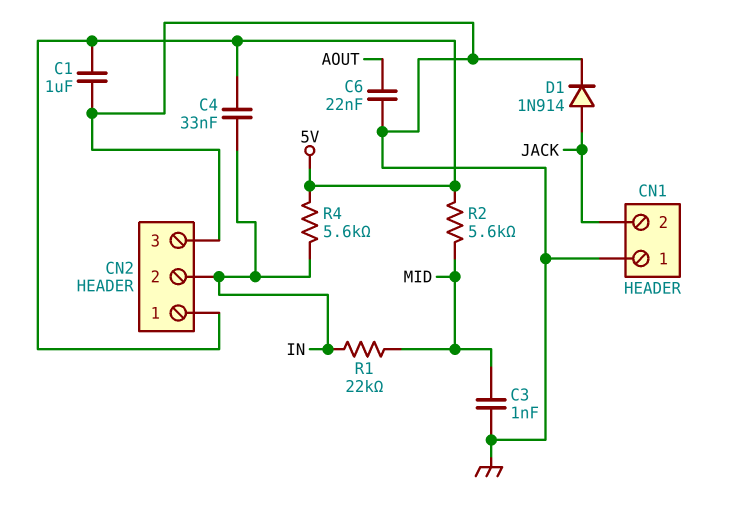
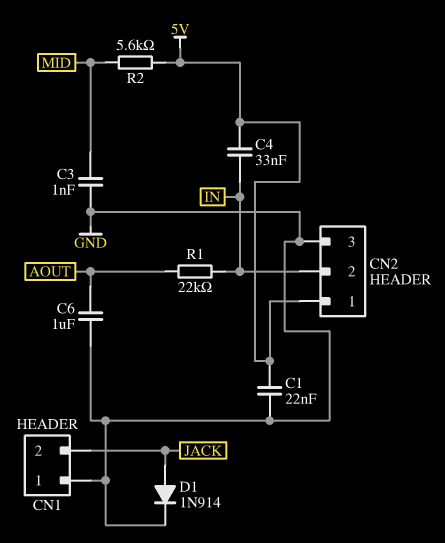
C1: 1uF (5V, GND) -> 22nF (5V, GND)
C6: 22nF (AOUT, GND) -> 1uF (AOUT, GND)
R1: 22k (IN, MID) -> 22k (AOUT, IN)
R4: 5.6k (5V, IN) -> none

